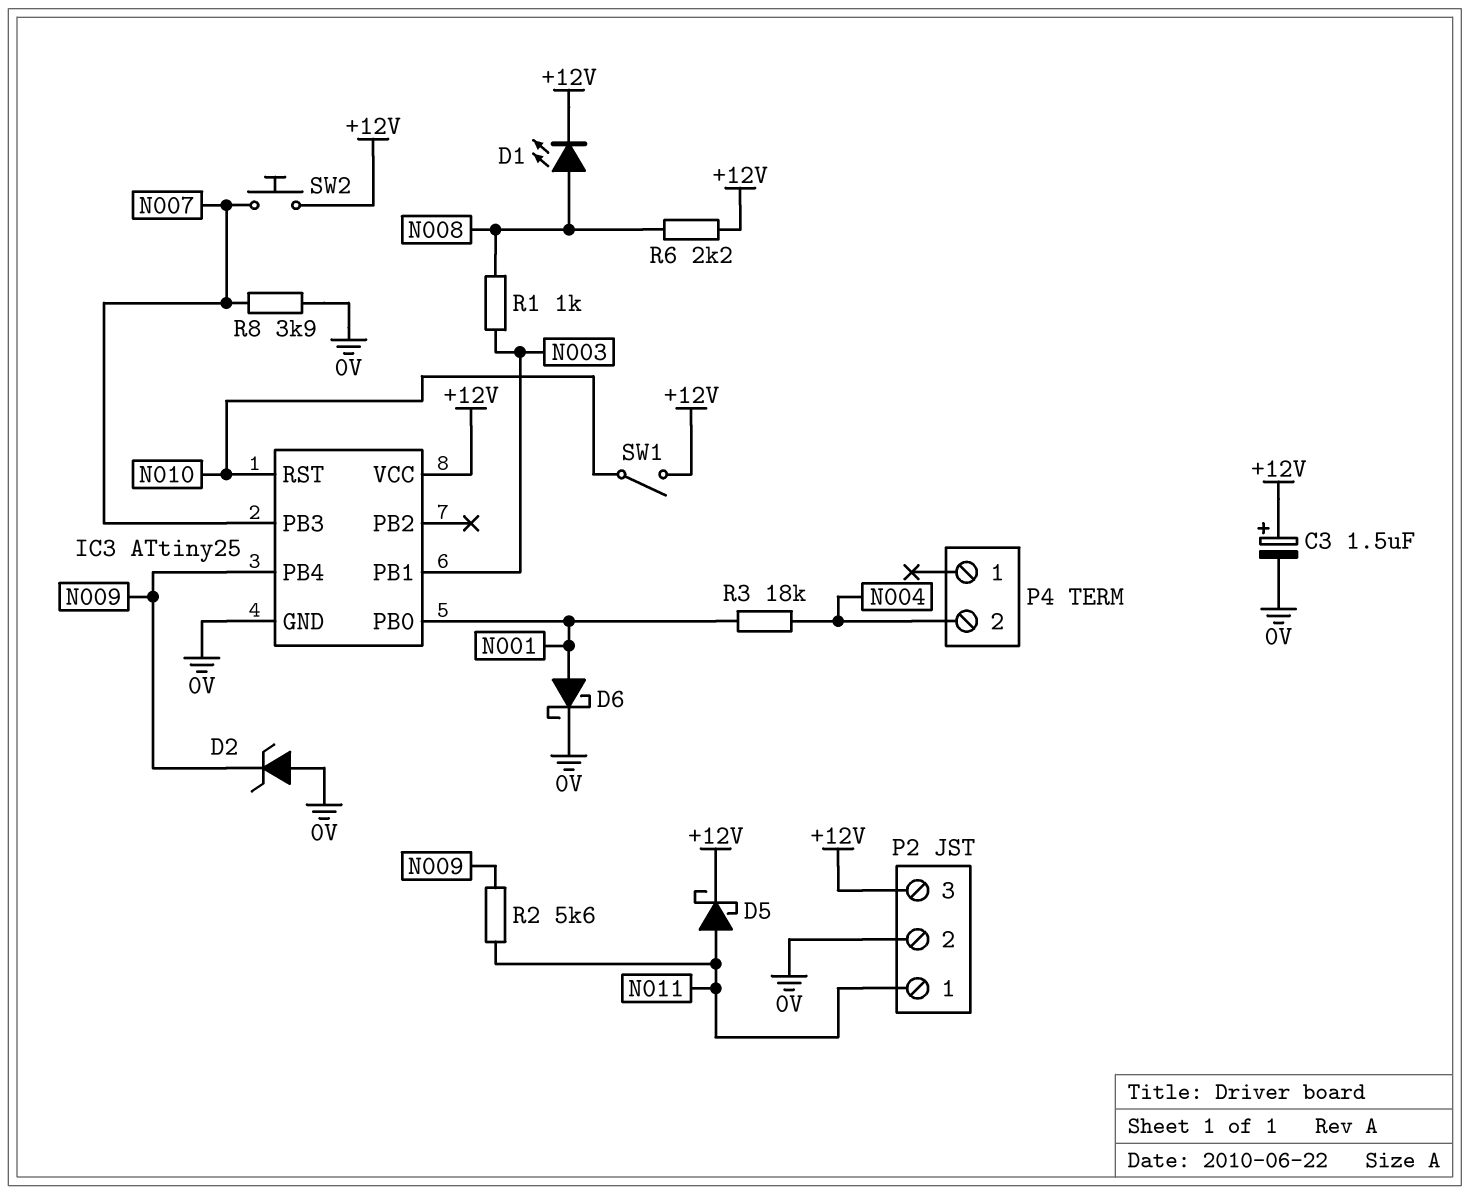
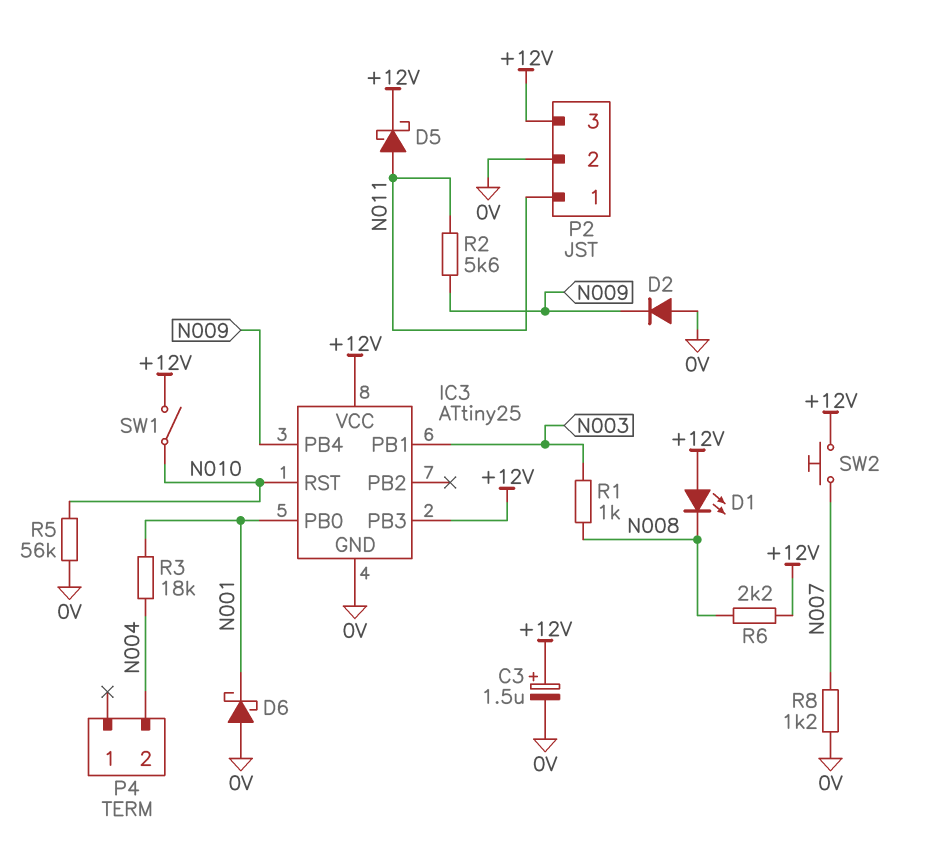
D1: LED (A N008, K +12V) -> LED (A +12V, K N008)
D2: zener (A 0V, K N009) -> diode (A 0V, K N009)
D6: schottky (A N001, K 0V) -> schottky (A 0V, K N001)
IC3 pin PB3: N007 -> +12V
R5: none -> 56k (0V, N010)
R8: 3.9k (0V, N007) -> 1.2k (0V, N007)

